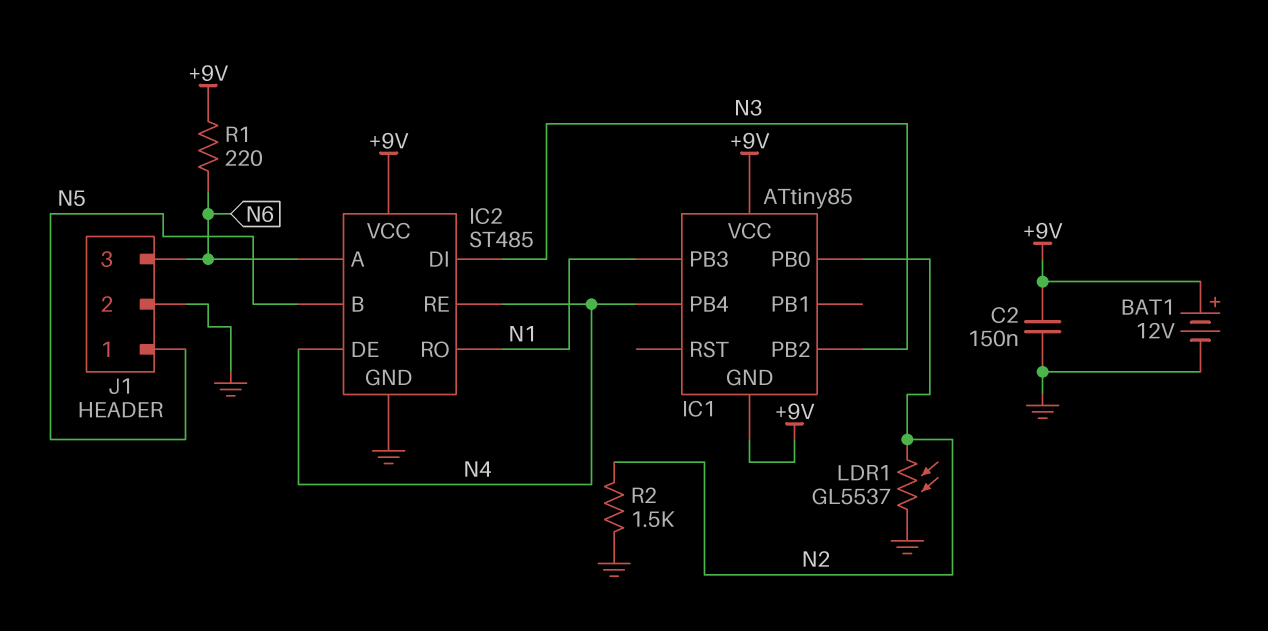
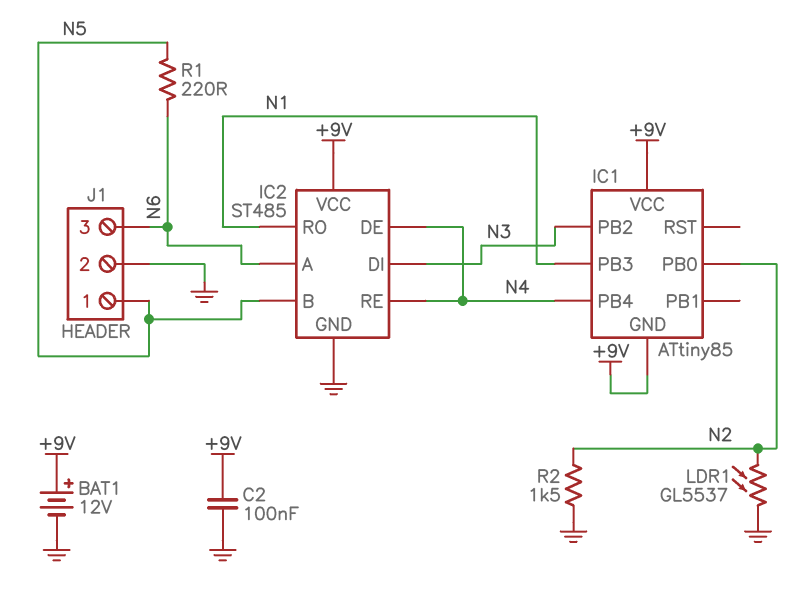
C2: 150nF (+9V, GND) -> 100nF (+9V, GND)
R1: 220 (+9V, N6) -> 220 (N5, N6)

